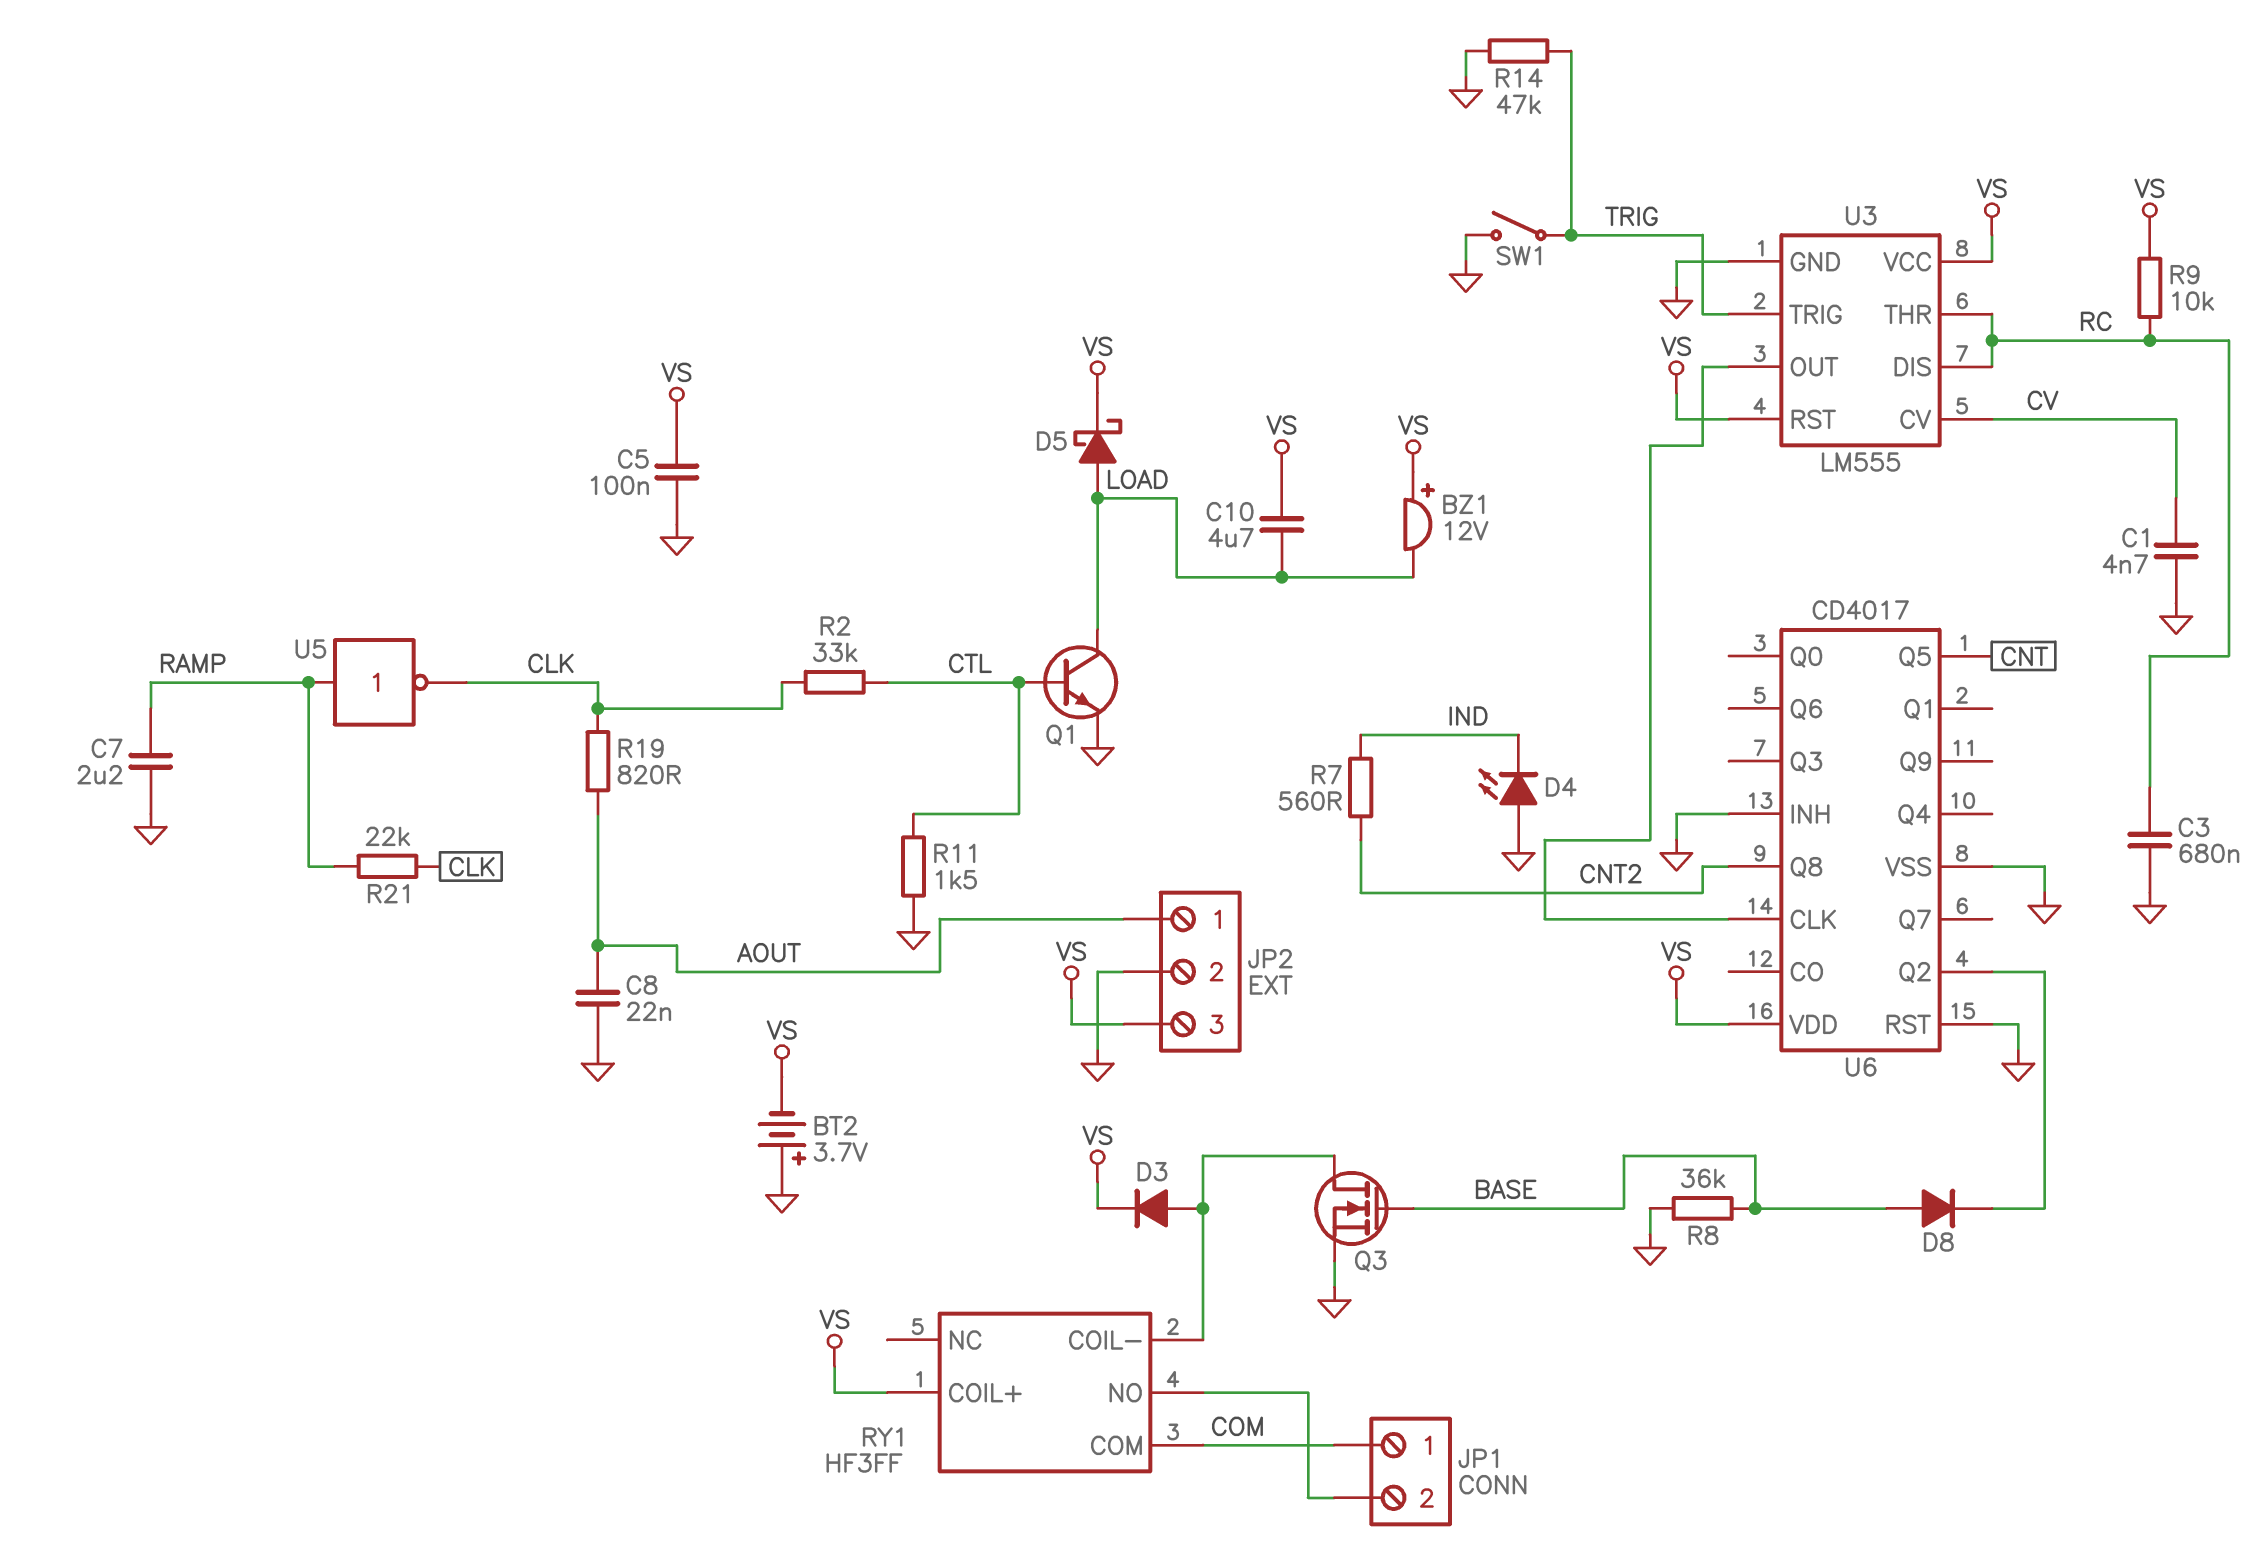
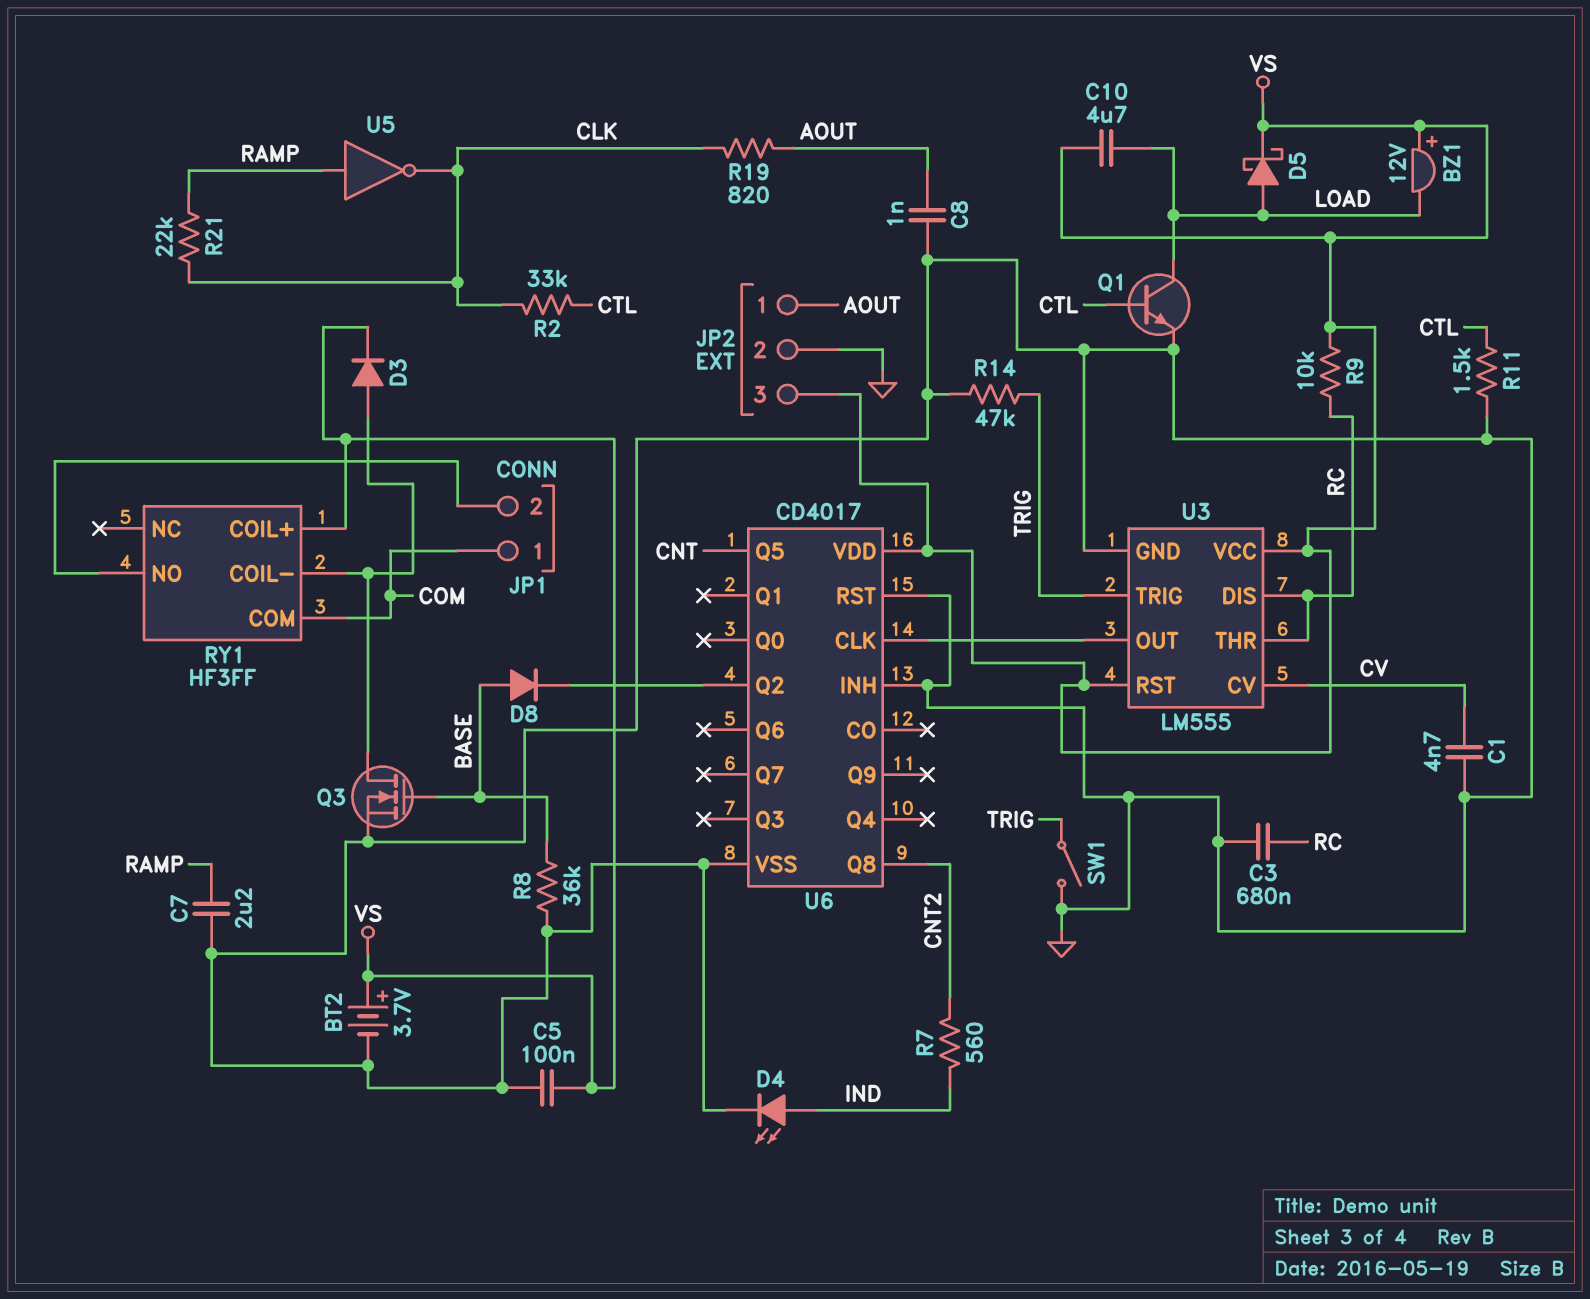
BT2: 3.7V (plus GND, minus VS) -> 3.7V (plus VS, minus GND)
C8: 22nF (AOUT, GND) -> 1nF (AOUT, GND)
D4: LED (A GND, K IND) -> LED (A IND, K GND)

